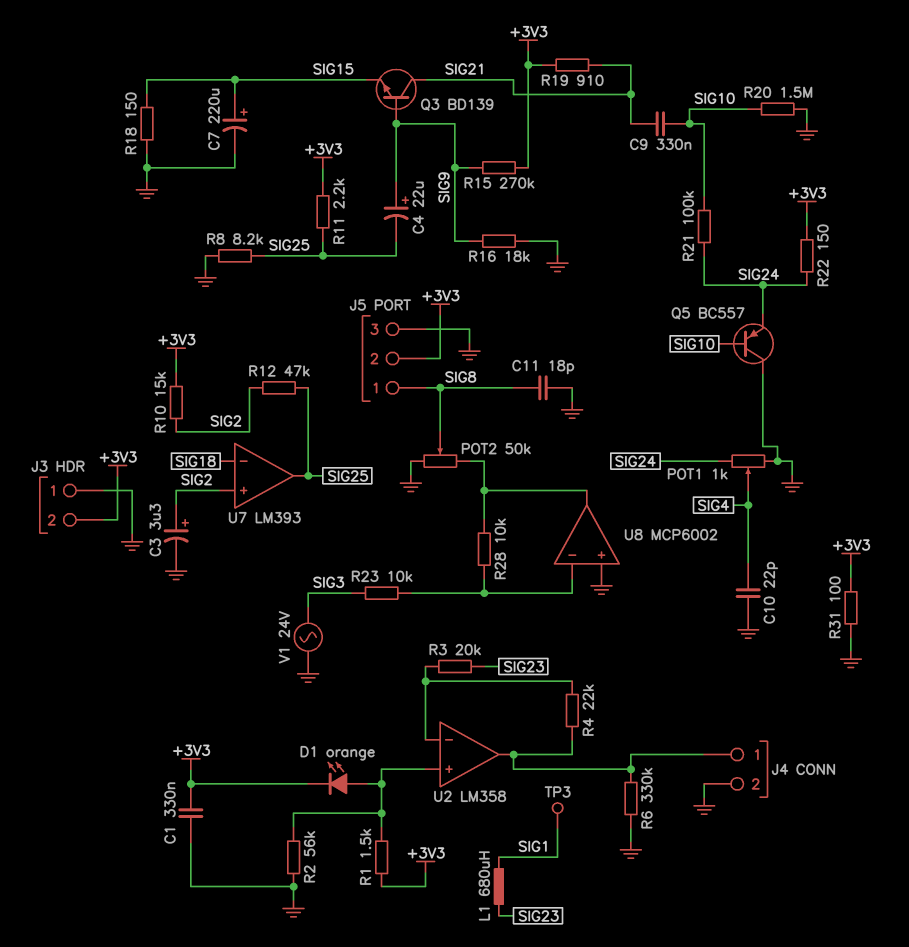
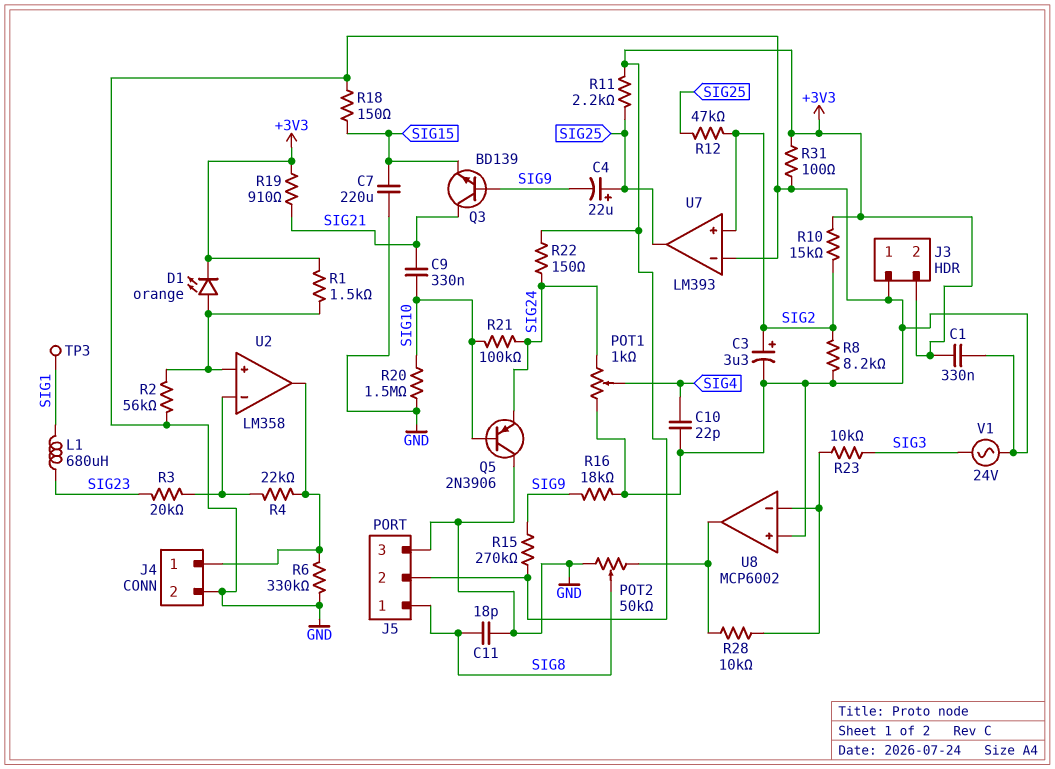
C4: 22uF (plus SIG9, minus SIG25) -> 22uF (plus SIG25, minus SIG9)
C7: 220uF (plus SIG15, minus GND) -> 220uF (GND, SIG15)
Q5: PNP BC557 (B SIG10, C GND, E SIG24) -> PNP 2N3906 (B SIG10, C GND, E SIG24)
R8: 8.2k (GND, SIG25) -> 8.2k (GND, SIG2)
U7 pin in-: SIG18 -> GND

